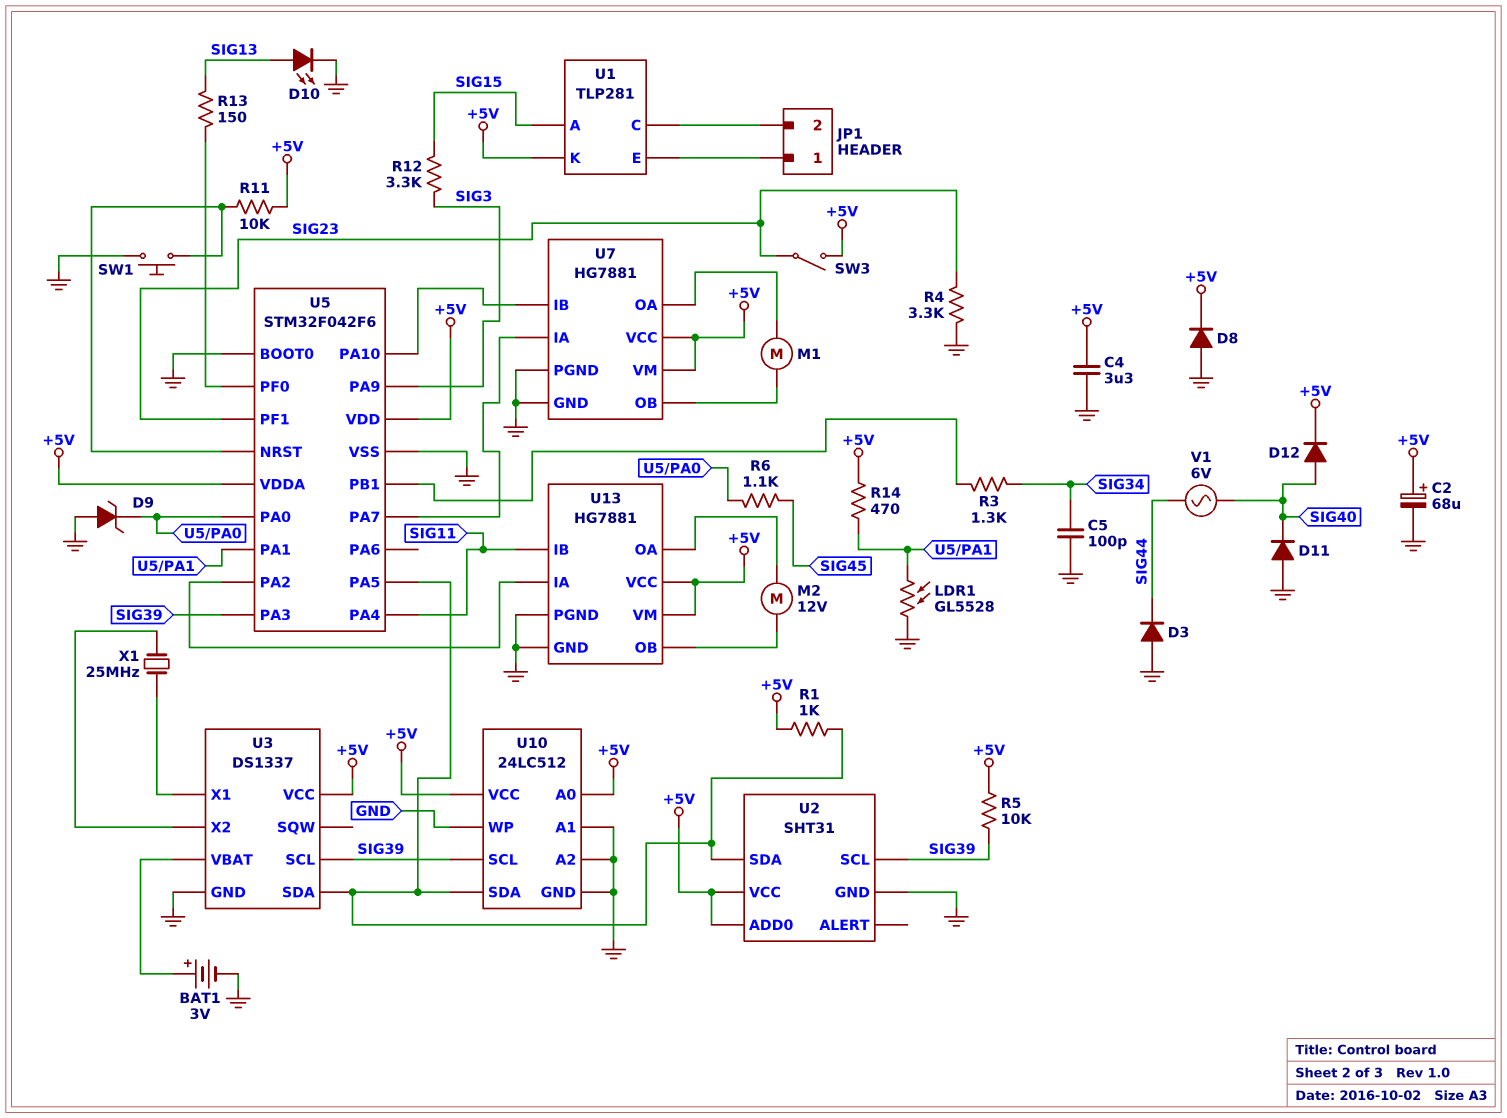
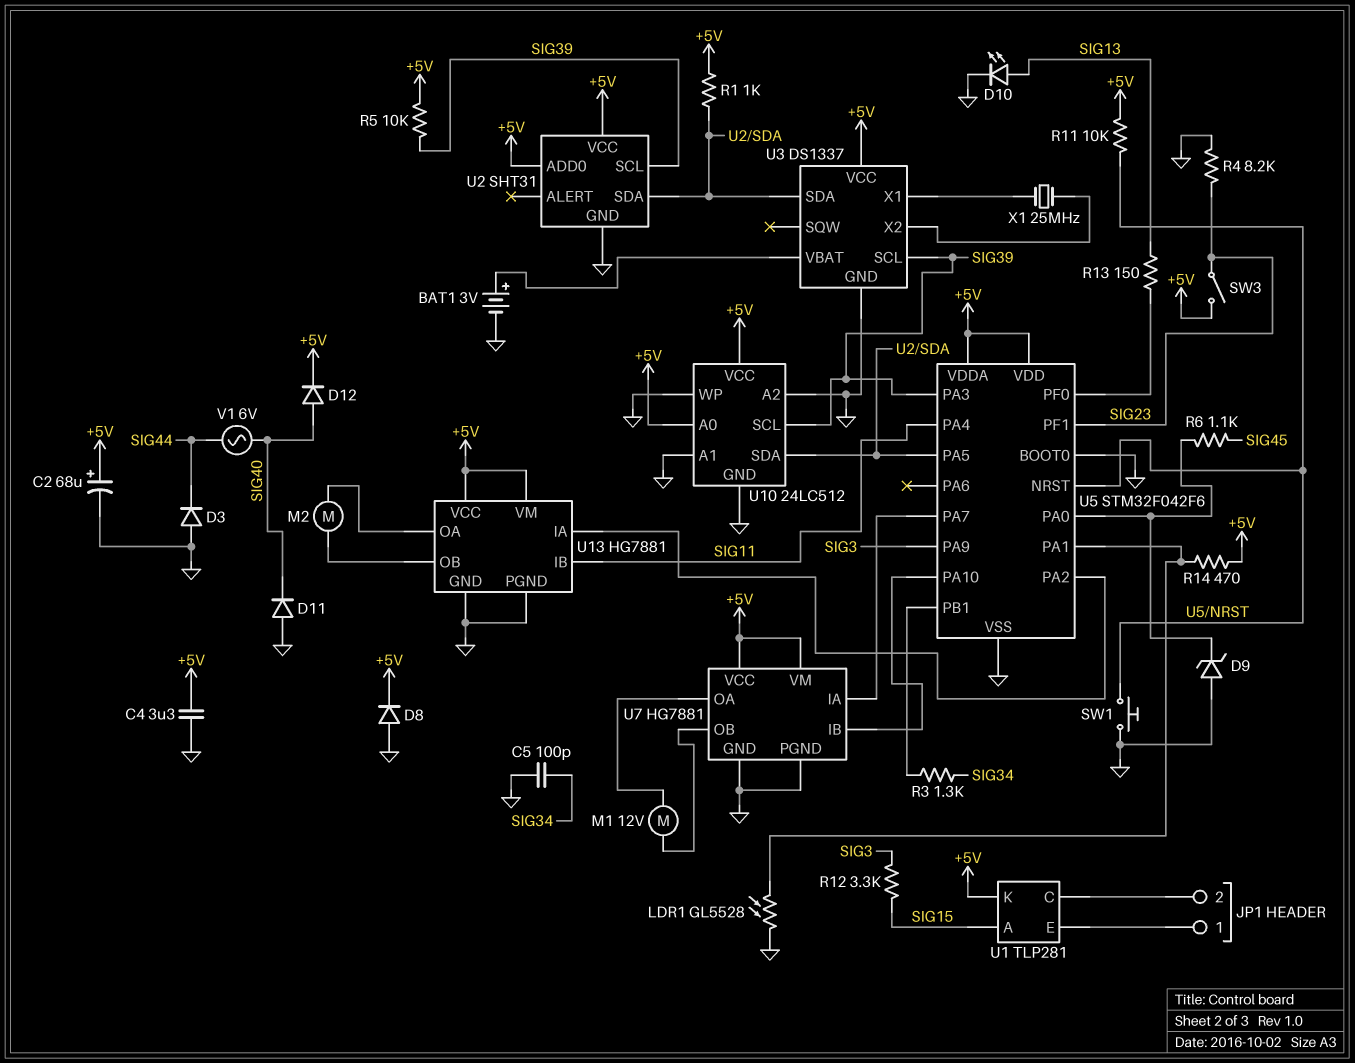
M1: motor (U7/OA, U7/OB) -> motor 12V (U7/OA, U7/OB)
M2: motor 12V (U13/OA, U13/OB) -> motor (U13/OA, U13/OB)
R4: 3.3k (GND, SIG23) -> 8.2k (GND, SIG23)

